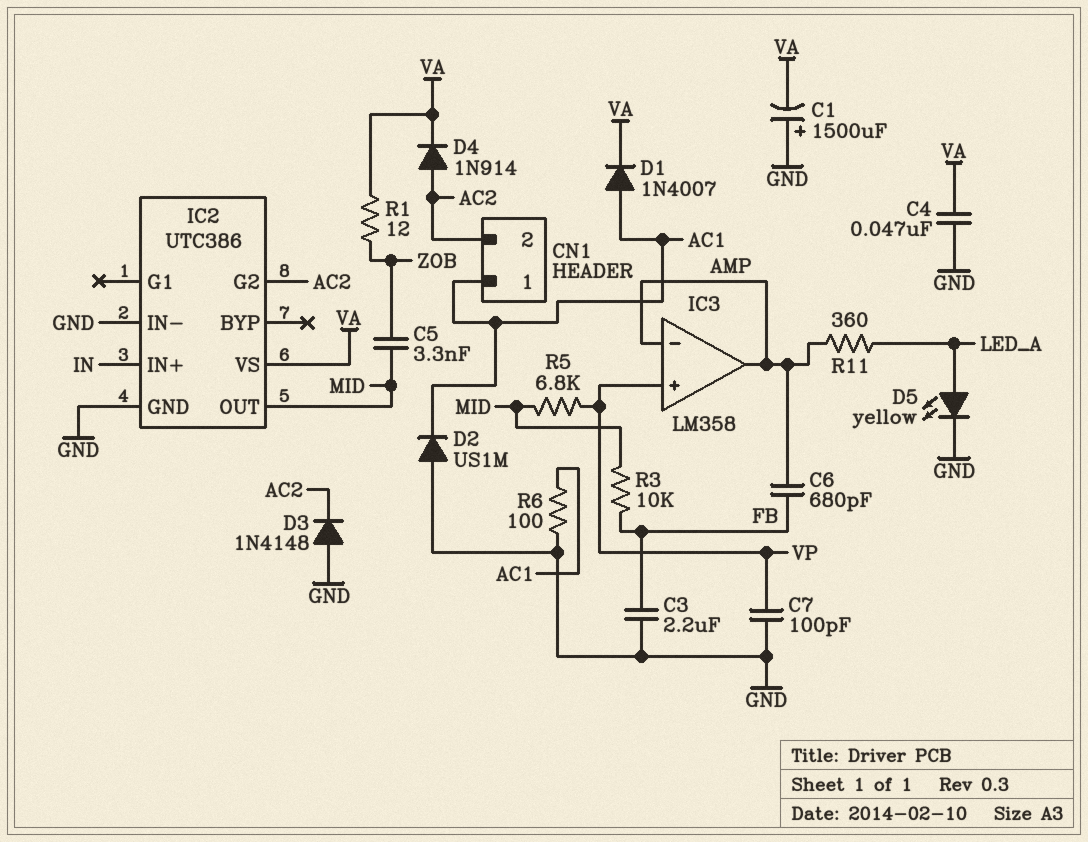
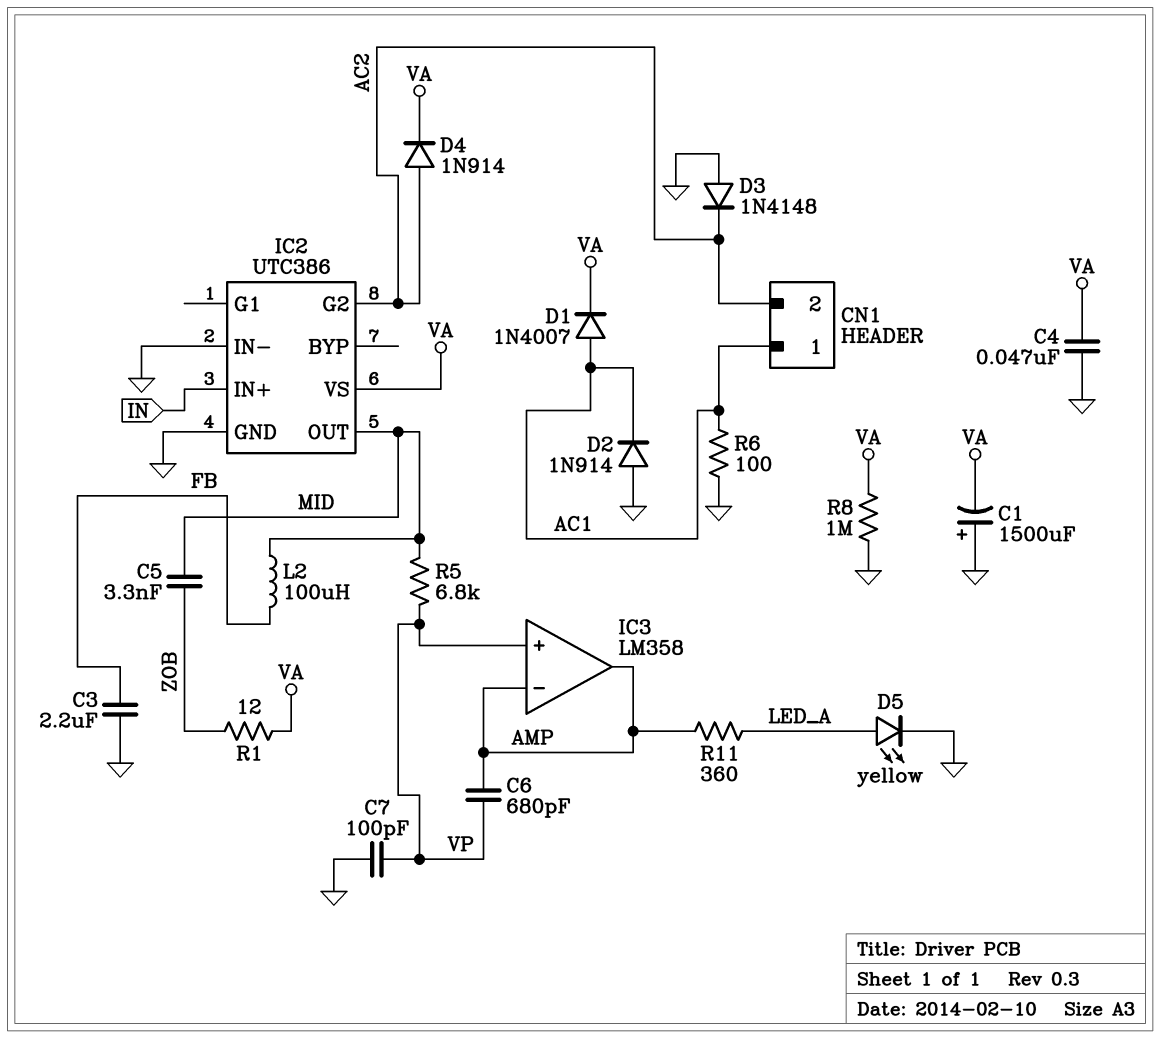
C6: 680pF (AMP, FB) -> 680pF (AMP, VP)
D2: diode US1M (A GND, K AC1) -> diode 1N914 (A GND, K AC1)
L2: none -> 100uH (FB, MID)
R3: 10k (FB, MID) -> none
R8: none -> 1M (GND, VA)

